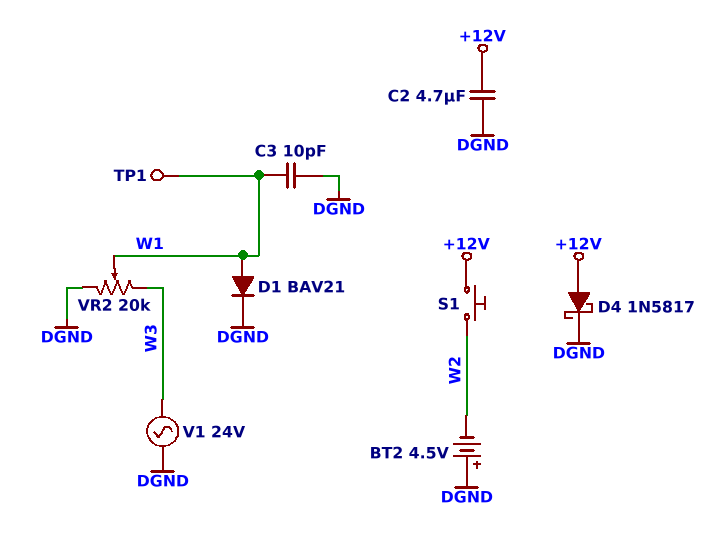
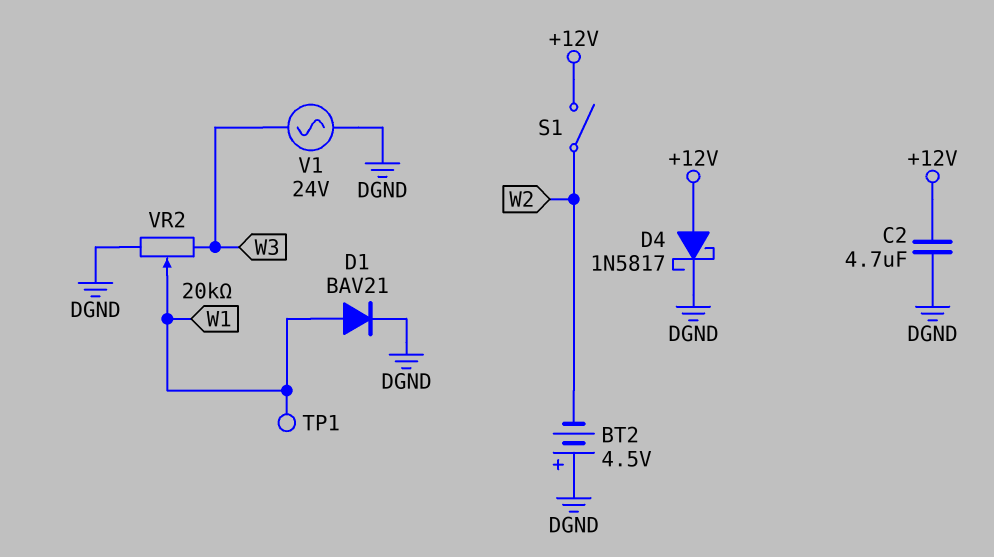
C3: 10pF (DGND, W1) -> none
S1: button (+12V, W2) -> switch (+12V, W2)

